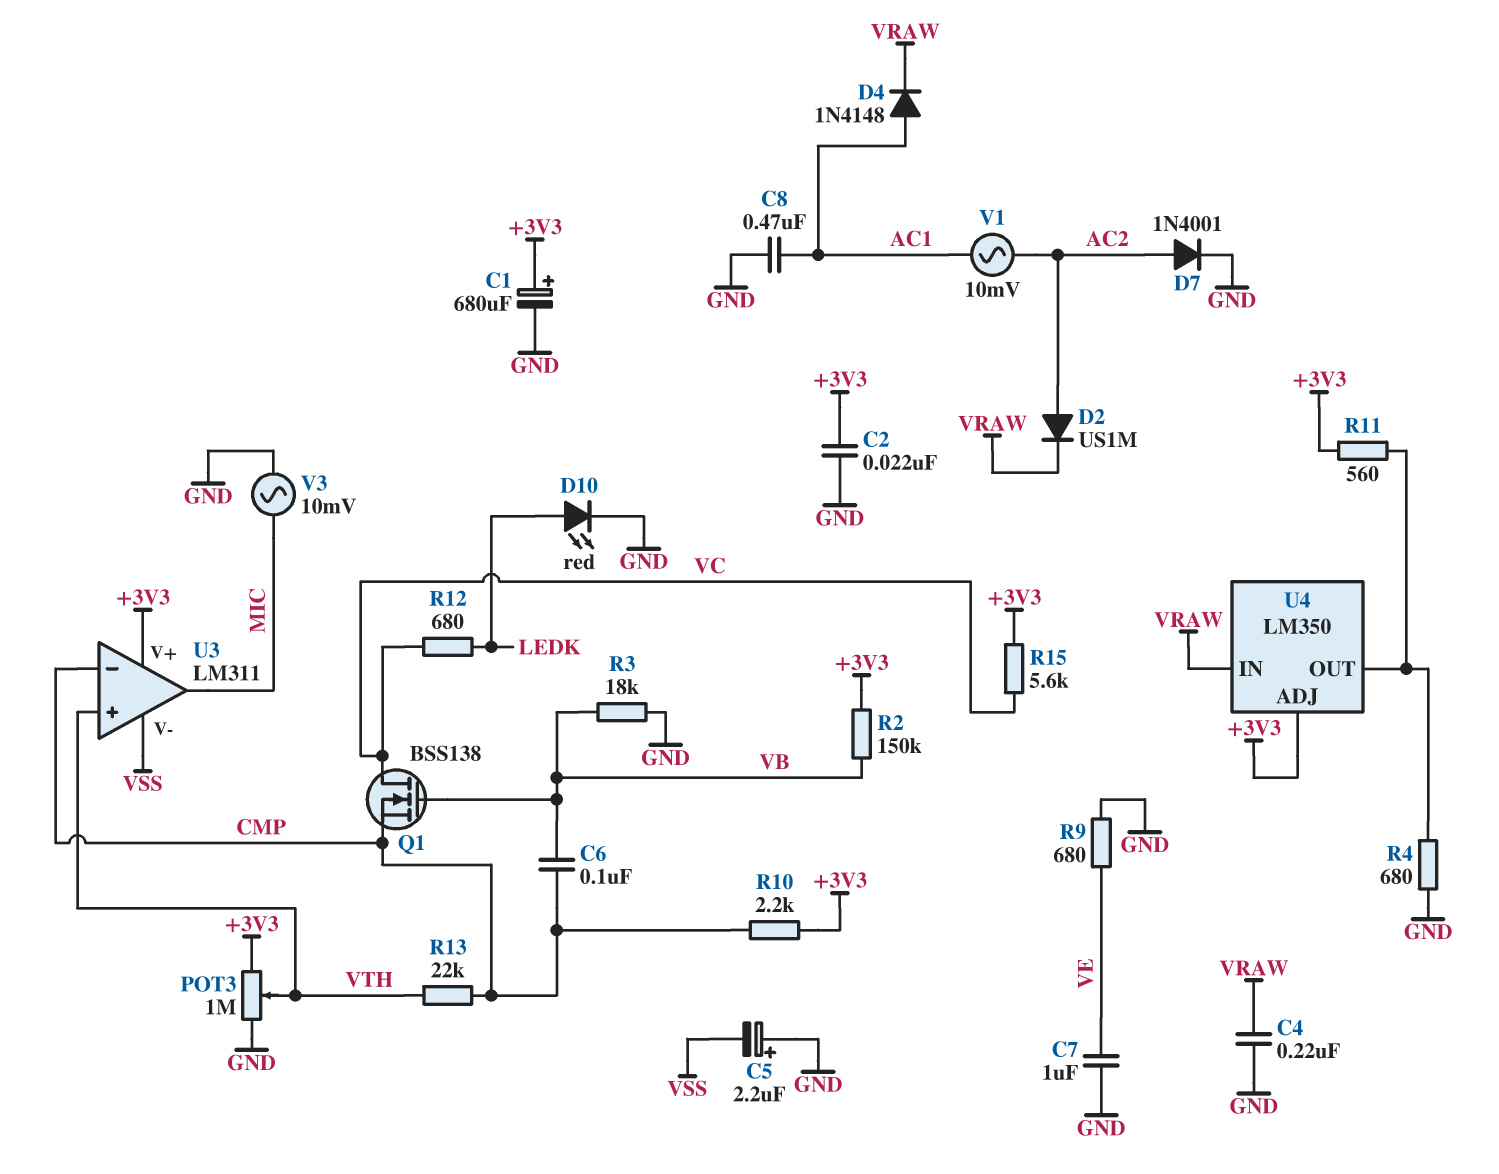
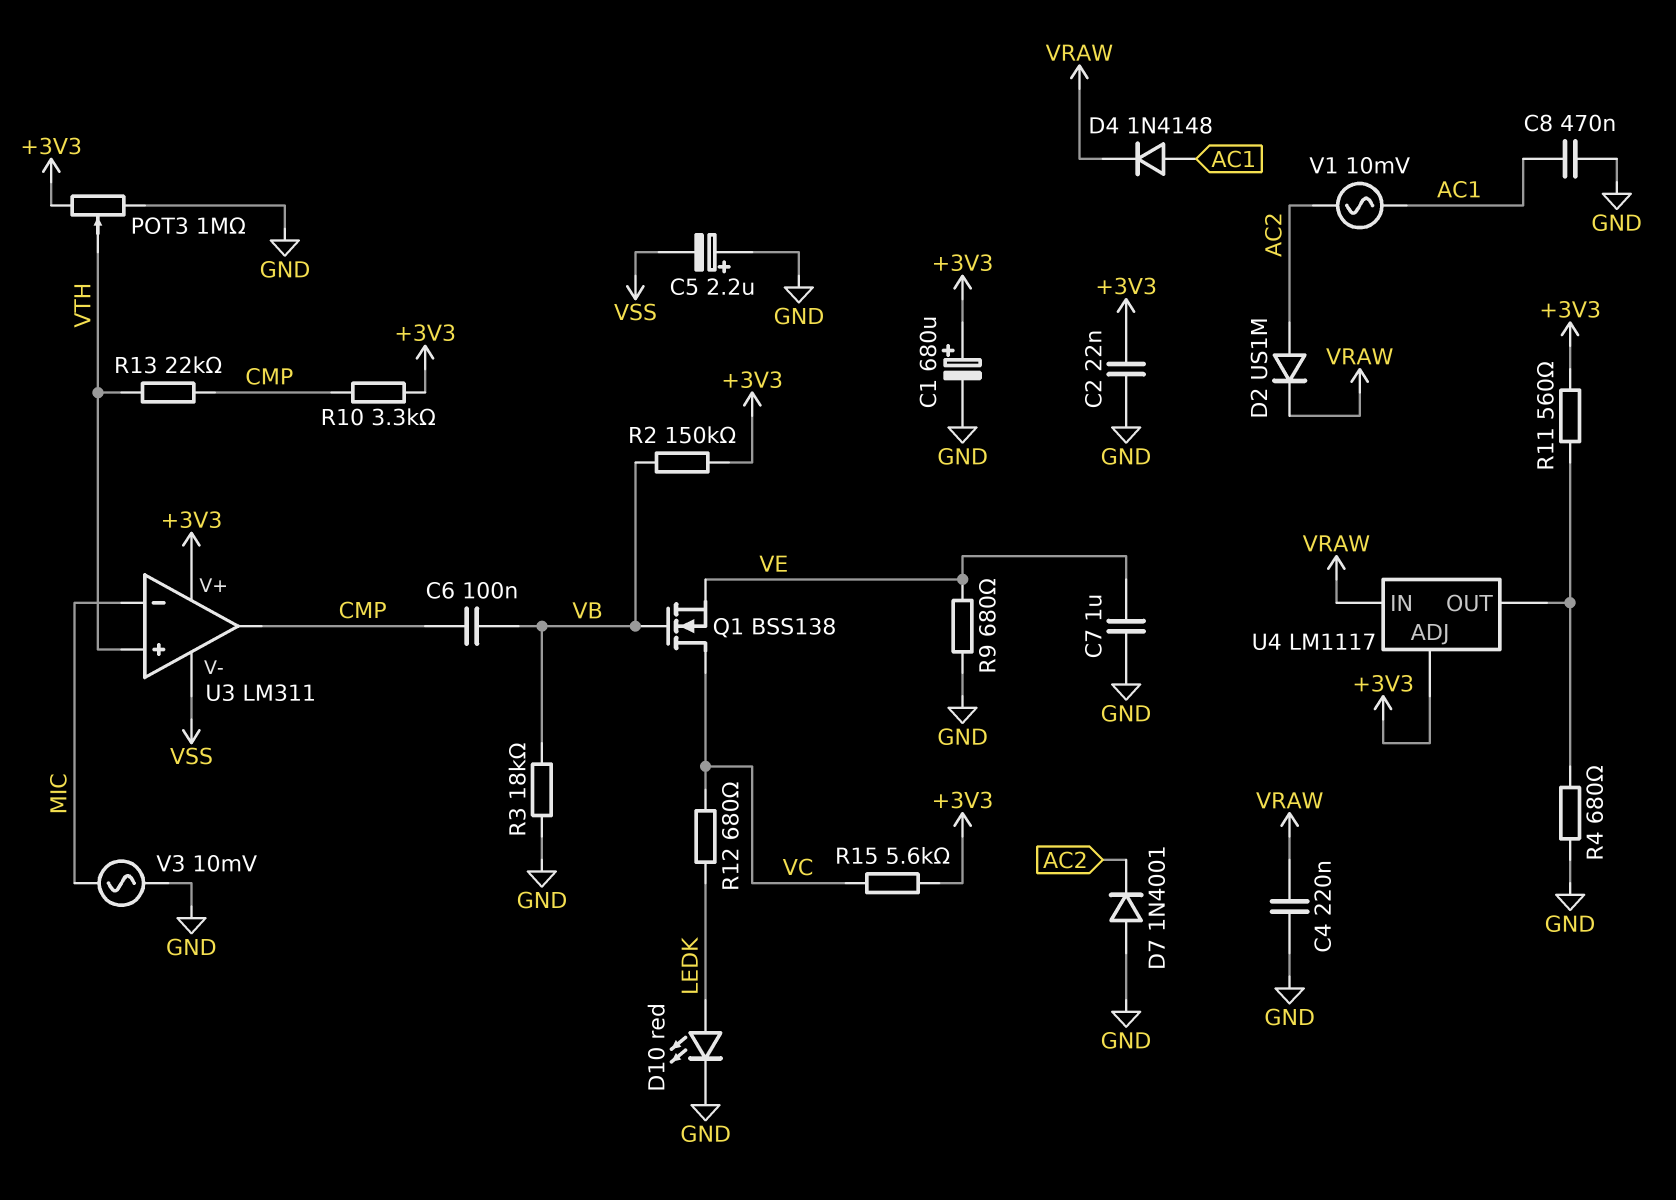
D7: diode 1N4001 (A AC2, K GND) -> diode 1N4001 (A GND, K AC2)
Q1: NMOS BSS138 (G VB, D VC, S CMP) -> NMOS BSS138 (G VB, D VC, S VE)
R10: 2.2k (+3V3, CMP) -> 3.3k (+3V3, CMP)
U3 pin in-: CMP -> MIC
U3 pin out: MIC -> CMP
U4: LM350 -> LM1117

